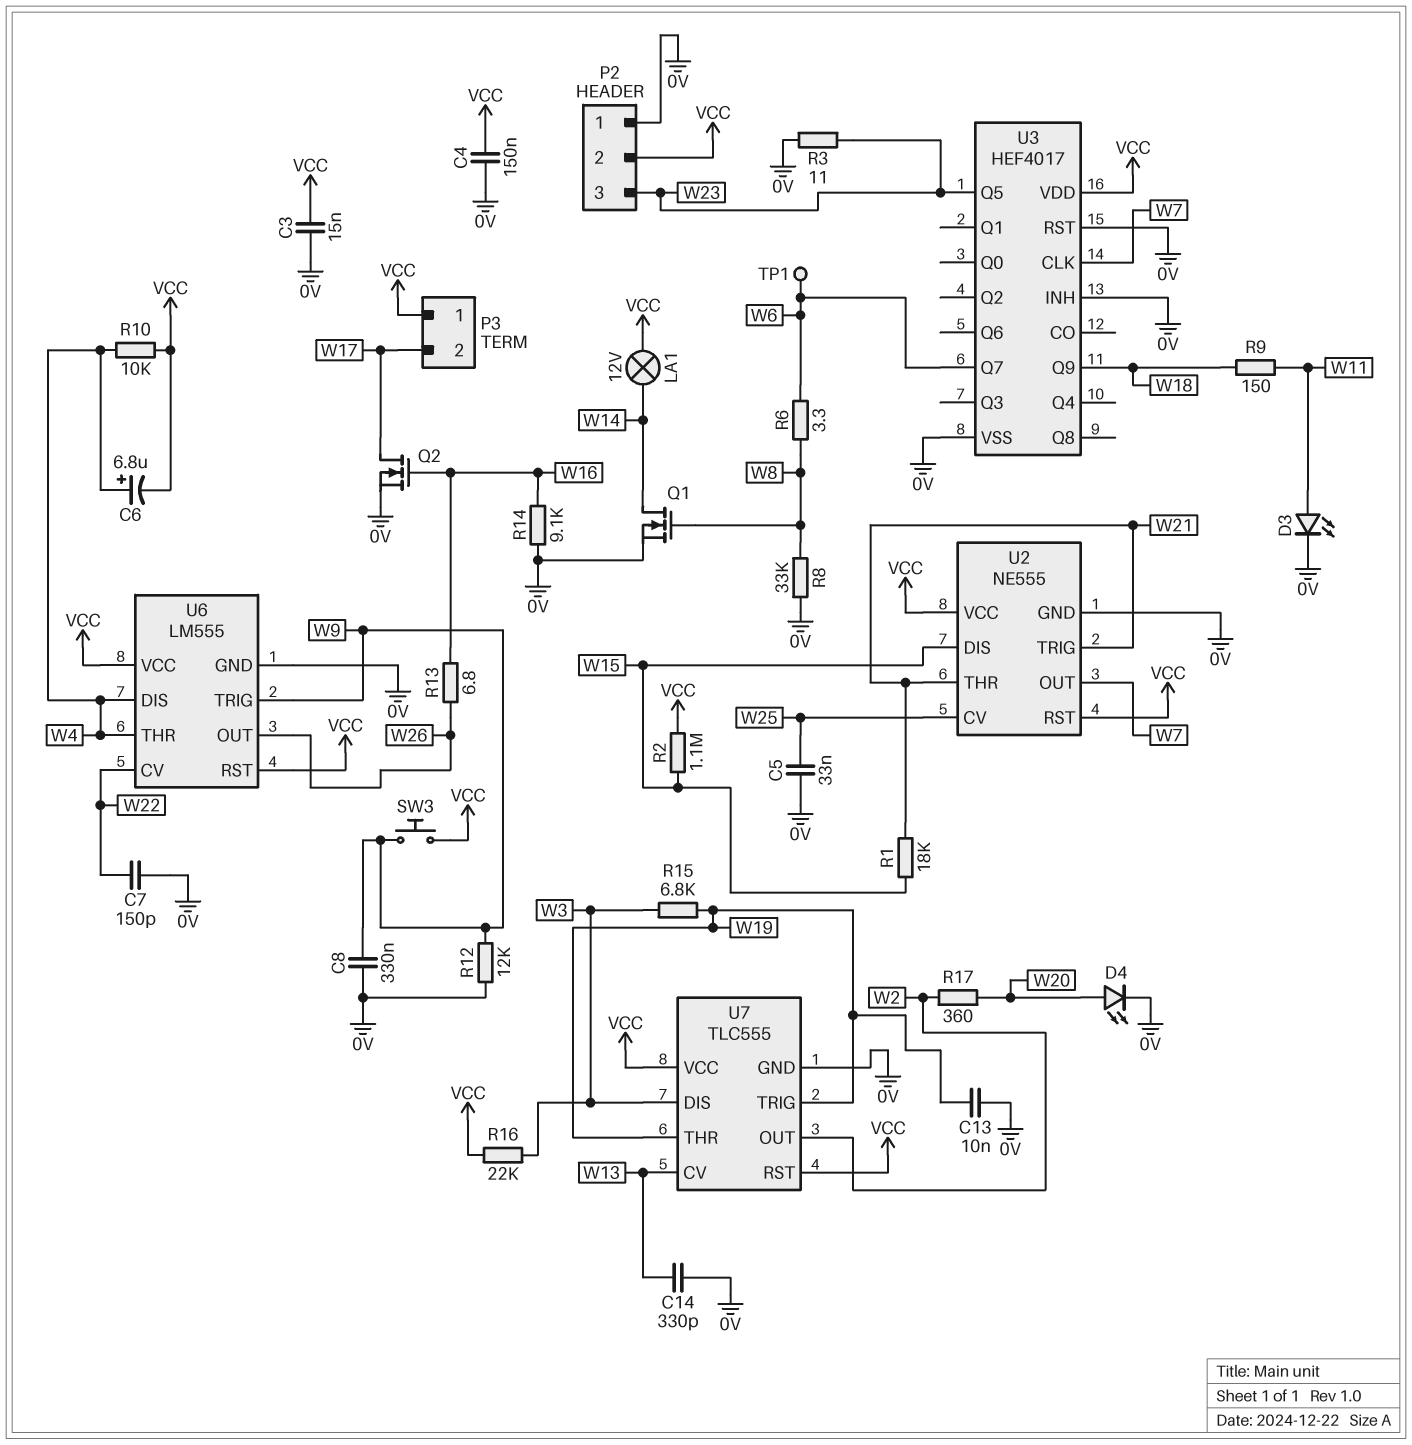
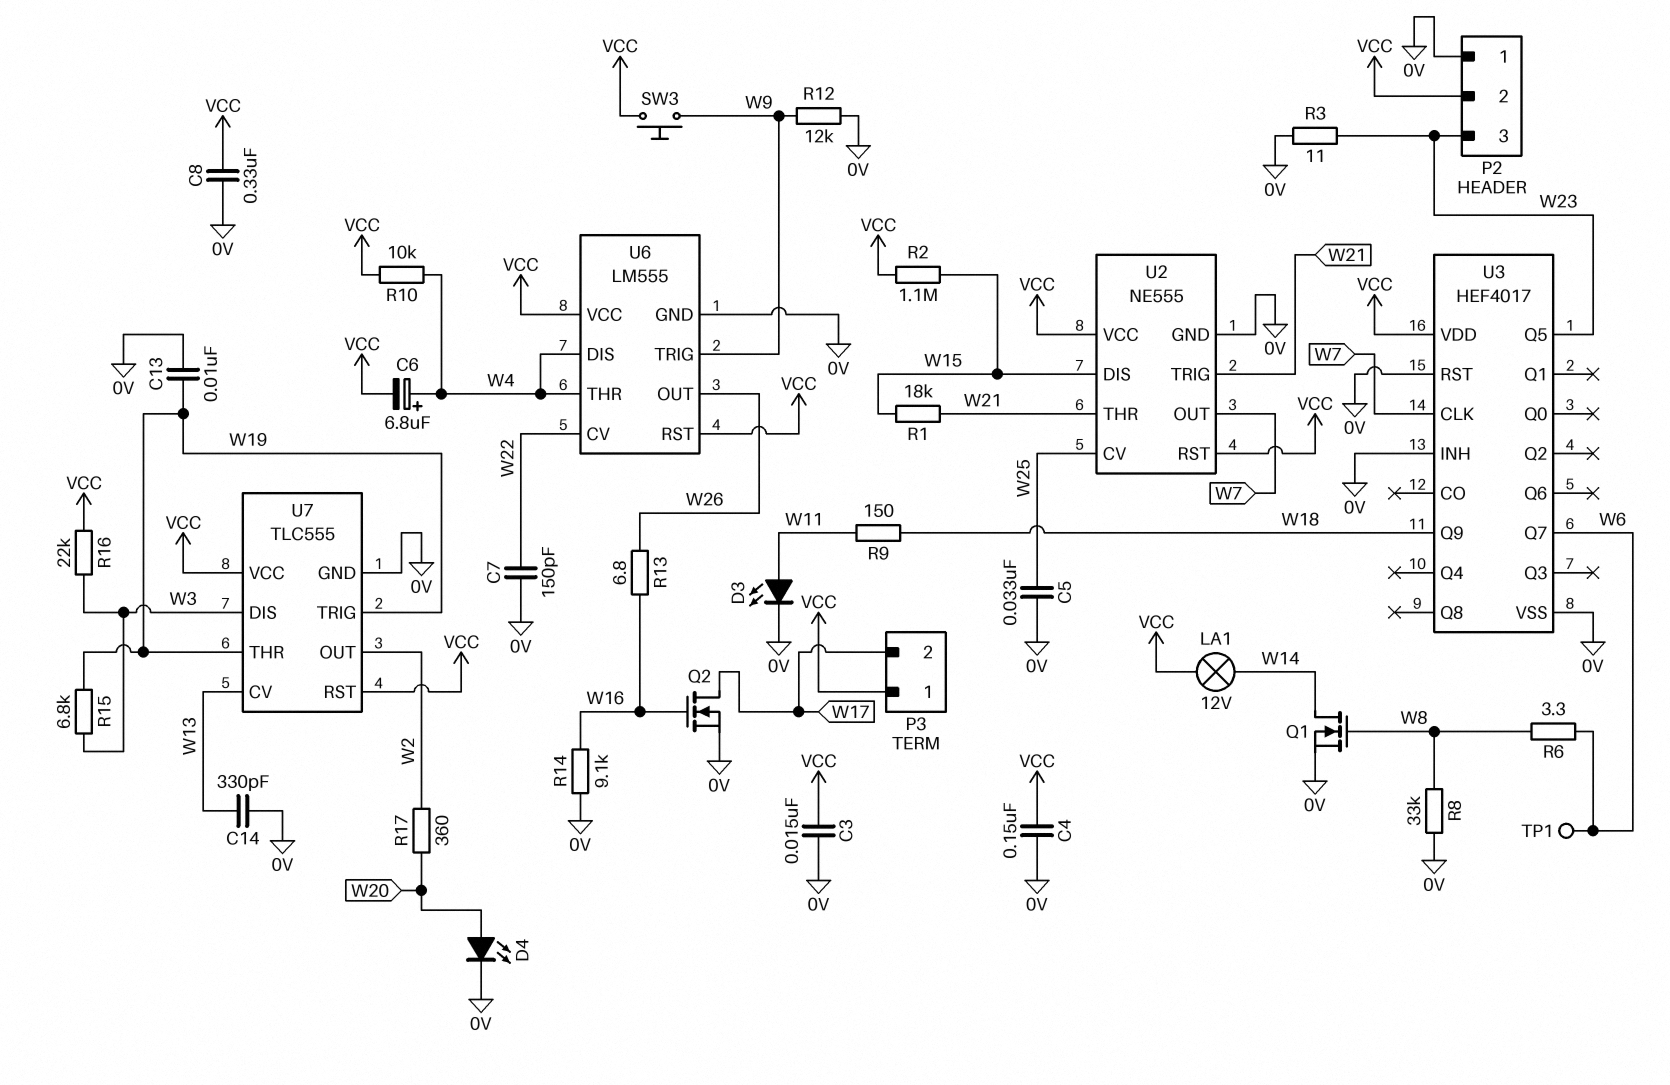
C8: 330nF (0V, W9) -> 330nF (0V, VCC)

